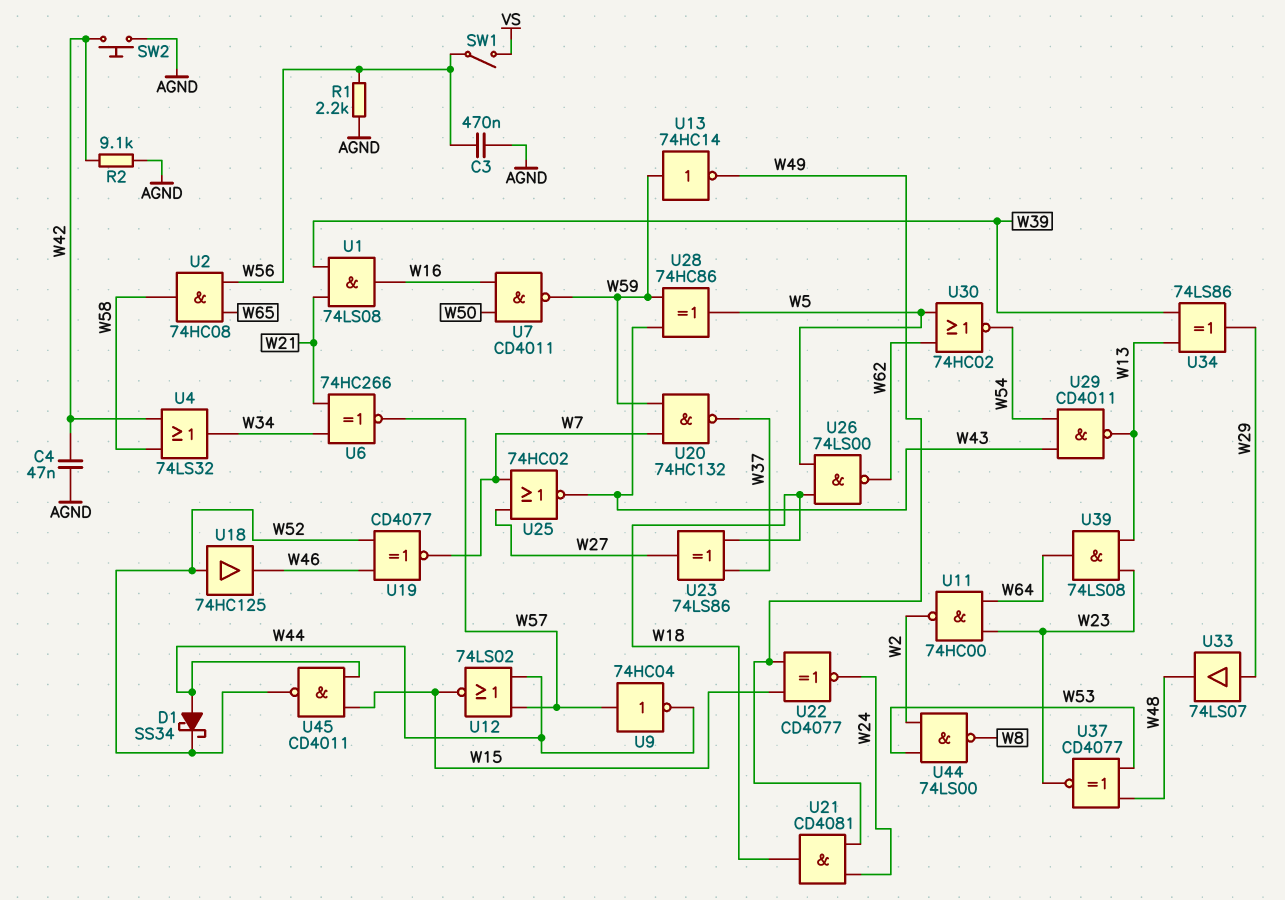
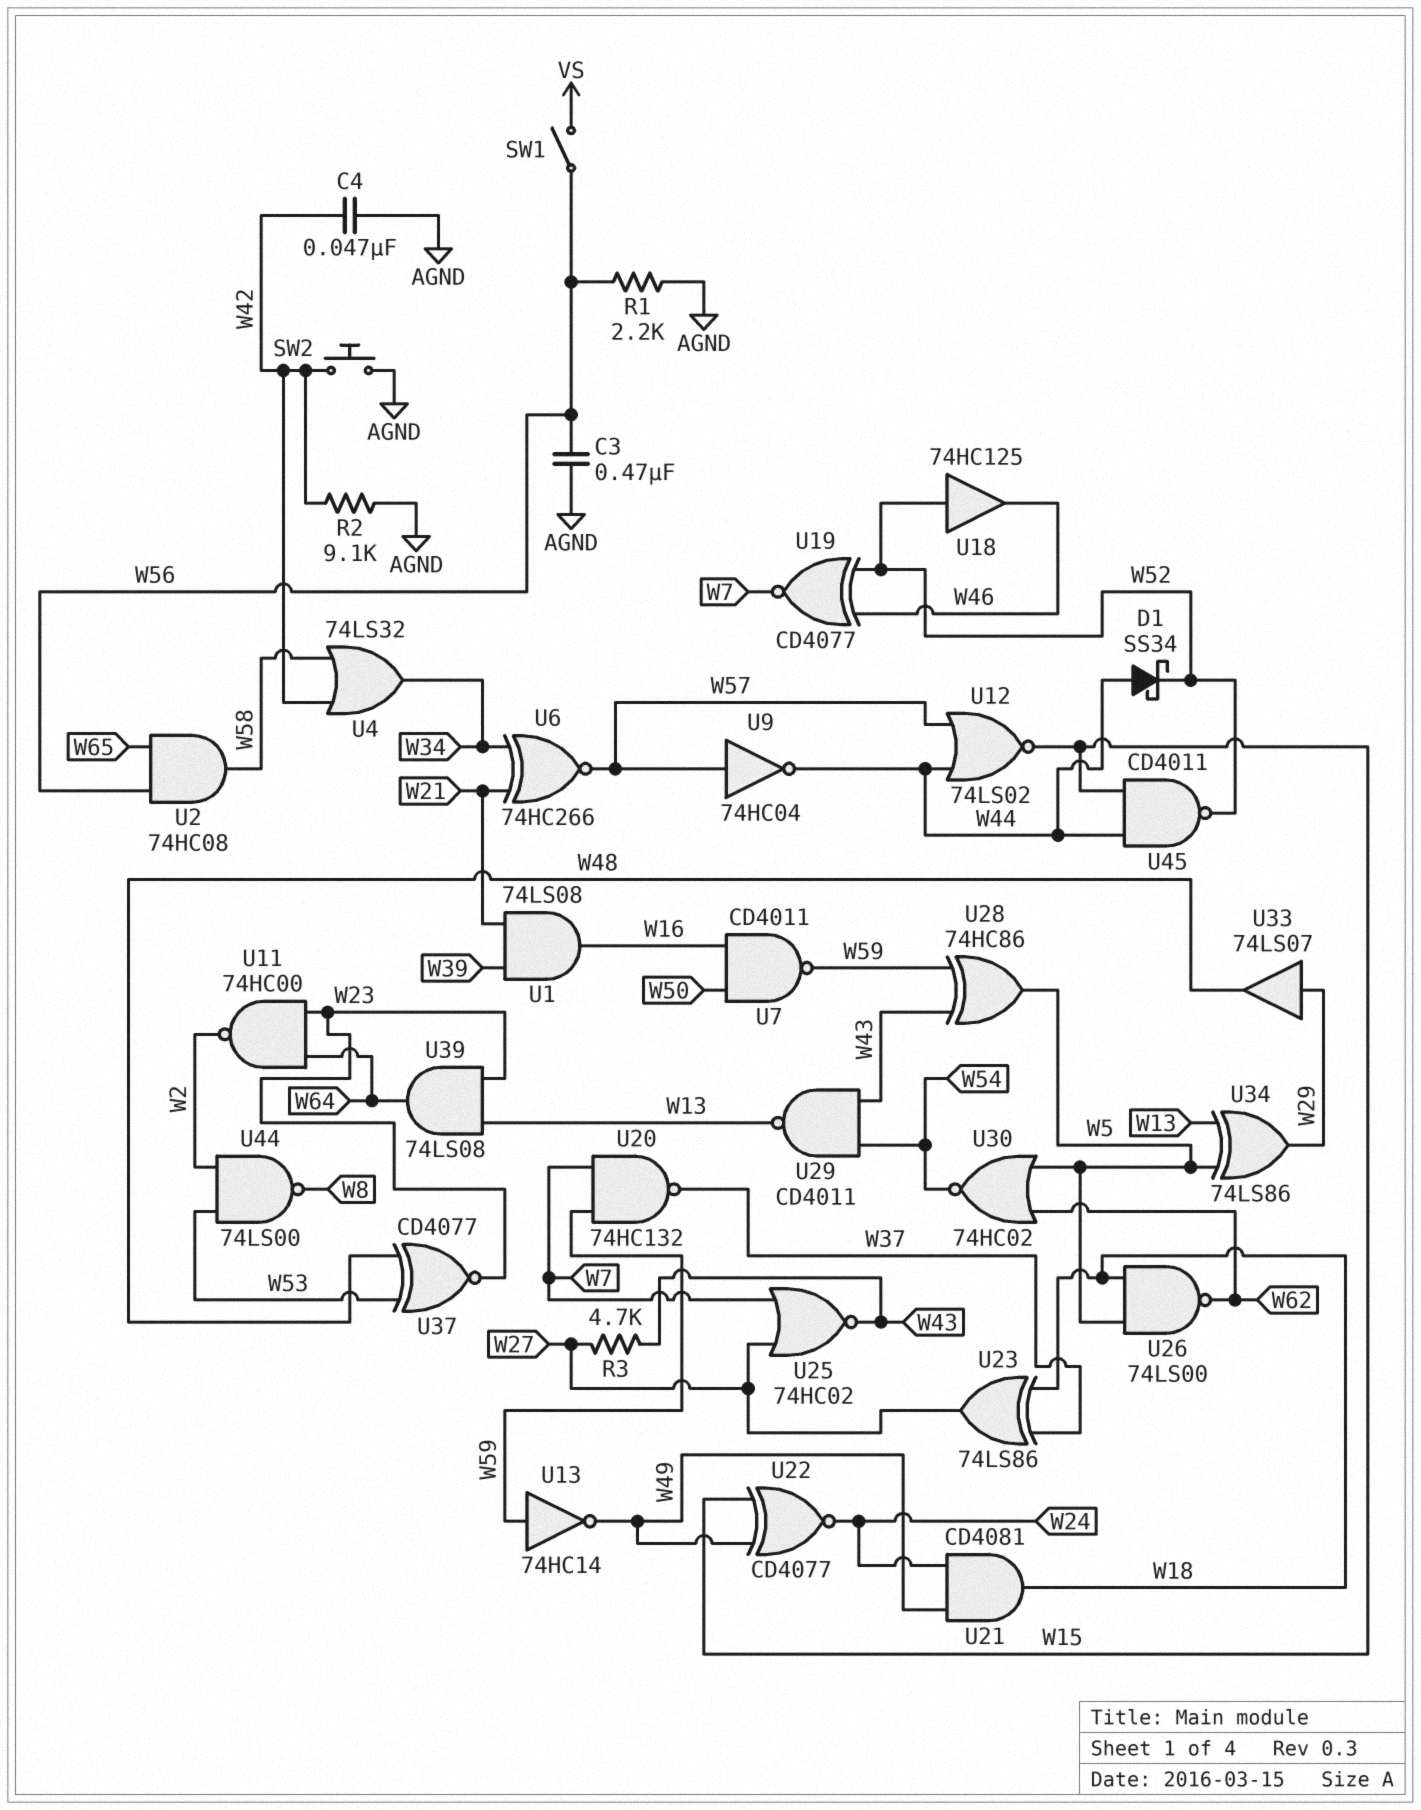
R3: none -> 4.7k (W27, W43)
U34: XOR 74LS86 (in W13, in W39, out W29) -> XOR 74LS86 (in W5, in W13, out W29)

